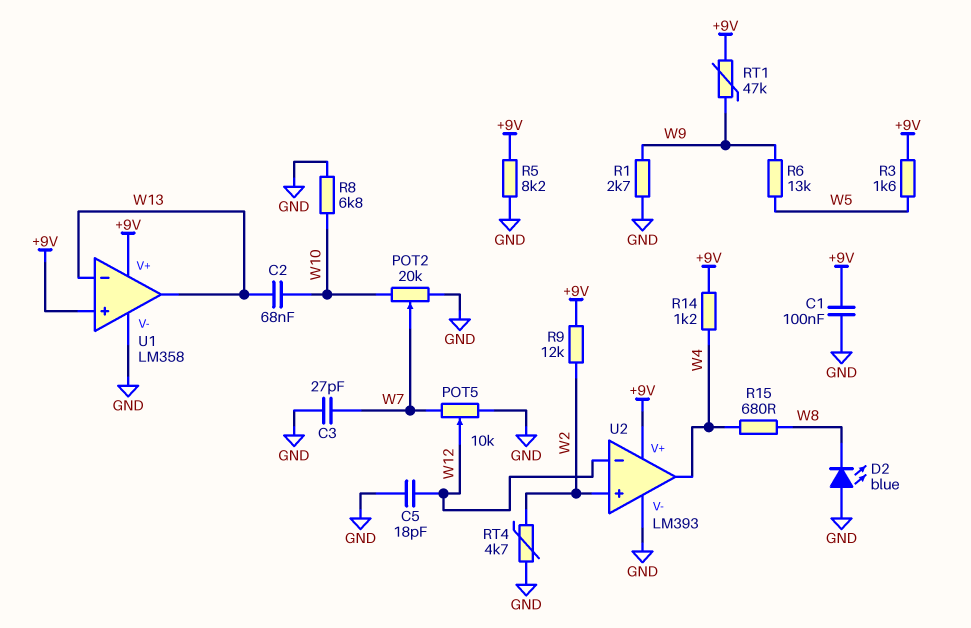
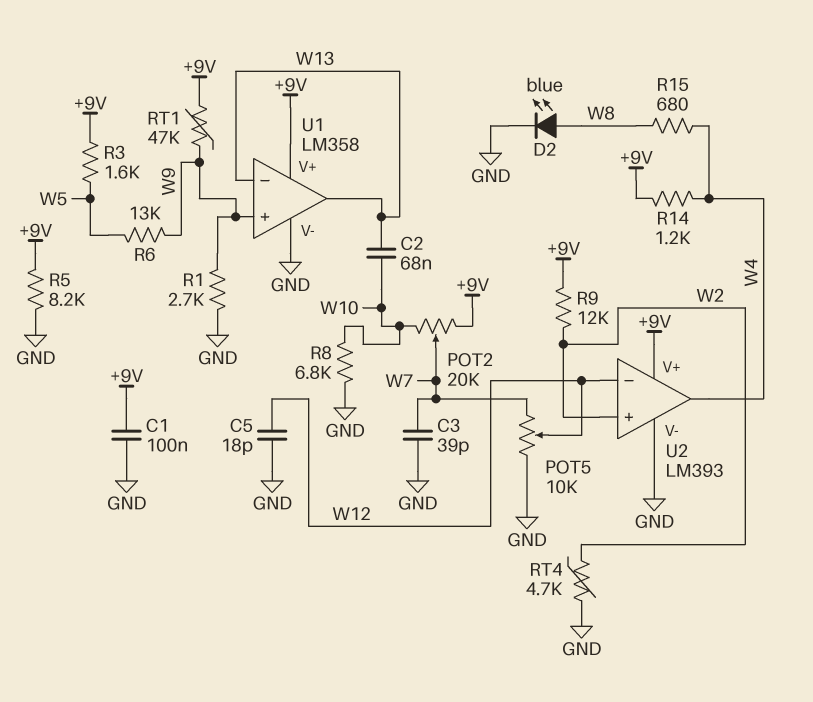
C3: 27pF (GND, W7) -> 39pF (GND, W7)
D2: LED blue (A GND, K W8) -> LED blue (A W8, K GND)
POT2: 20k (GND, W10, wiper W7) -> 20k (+9V, W10, wiper W7)
U1 pin in+: +9V -> W9

